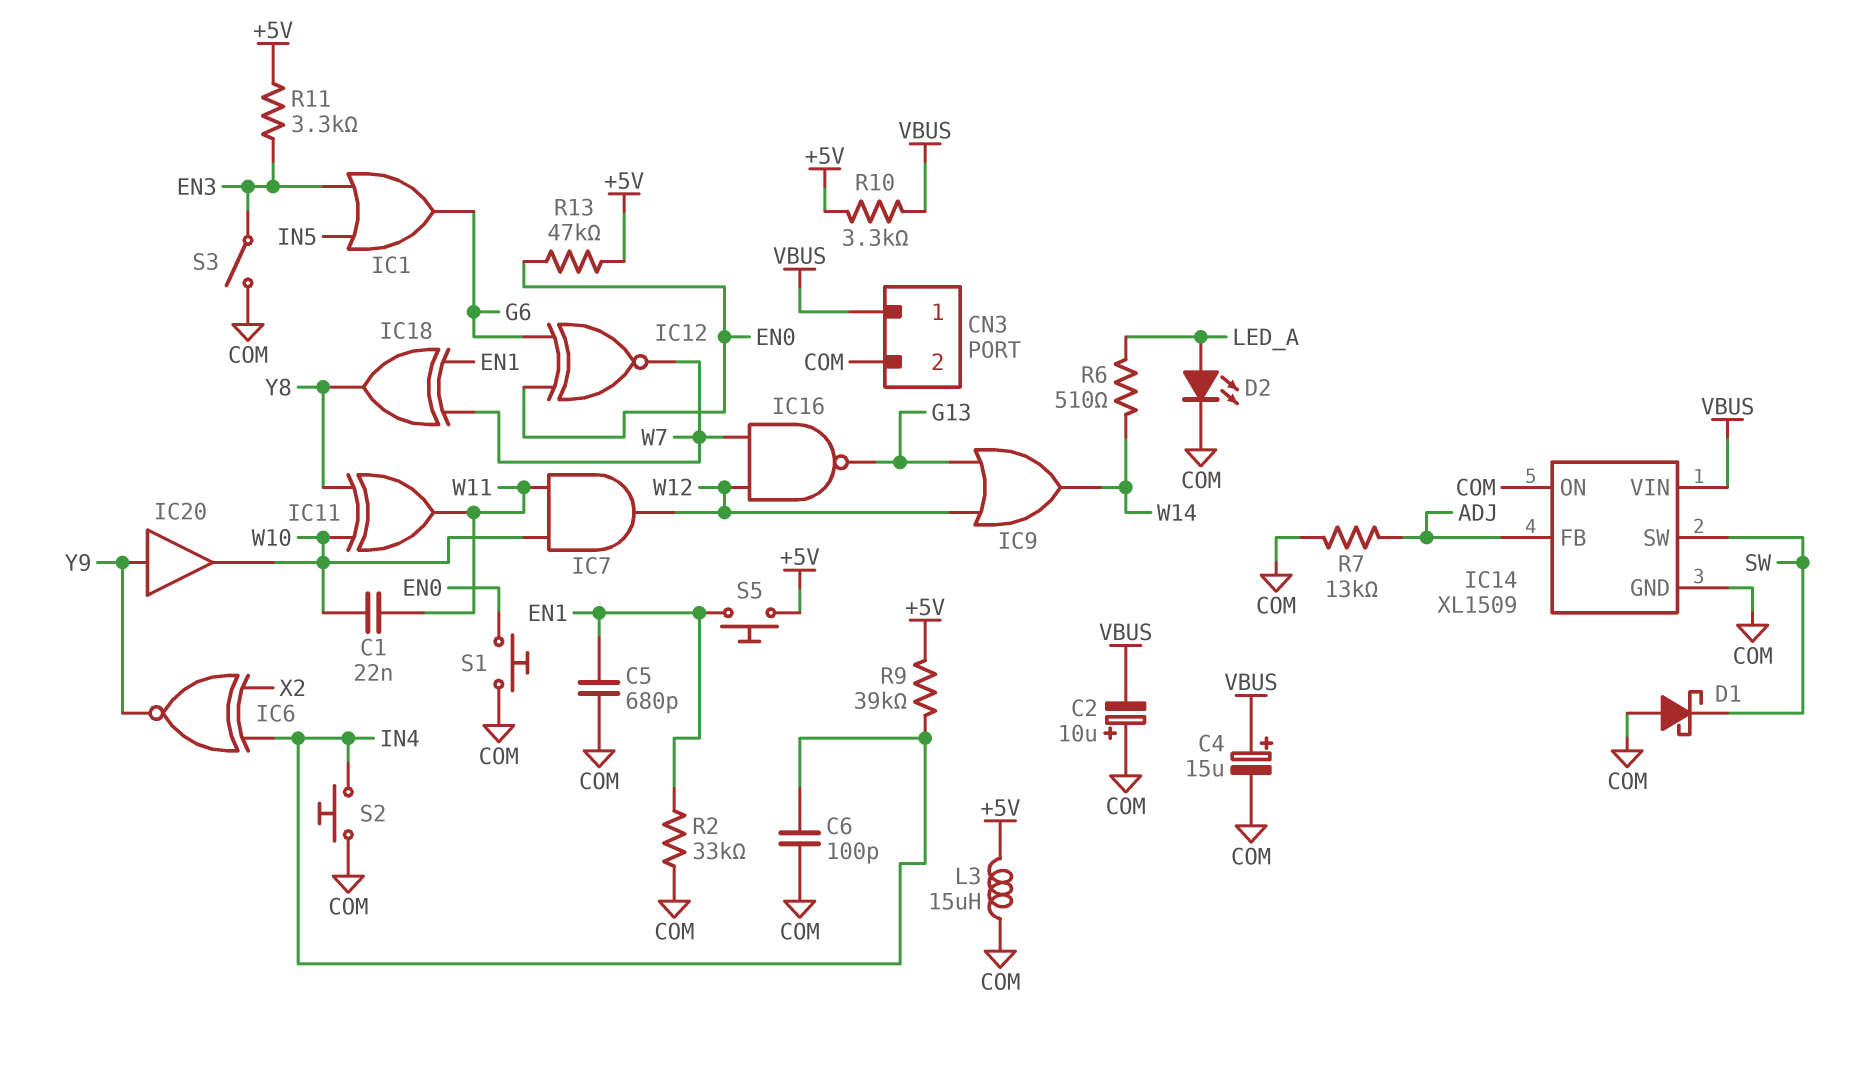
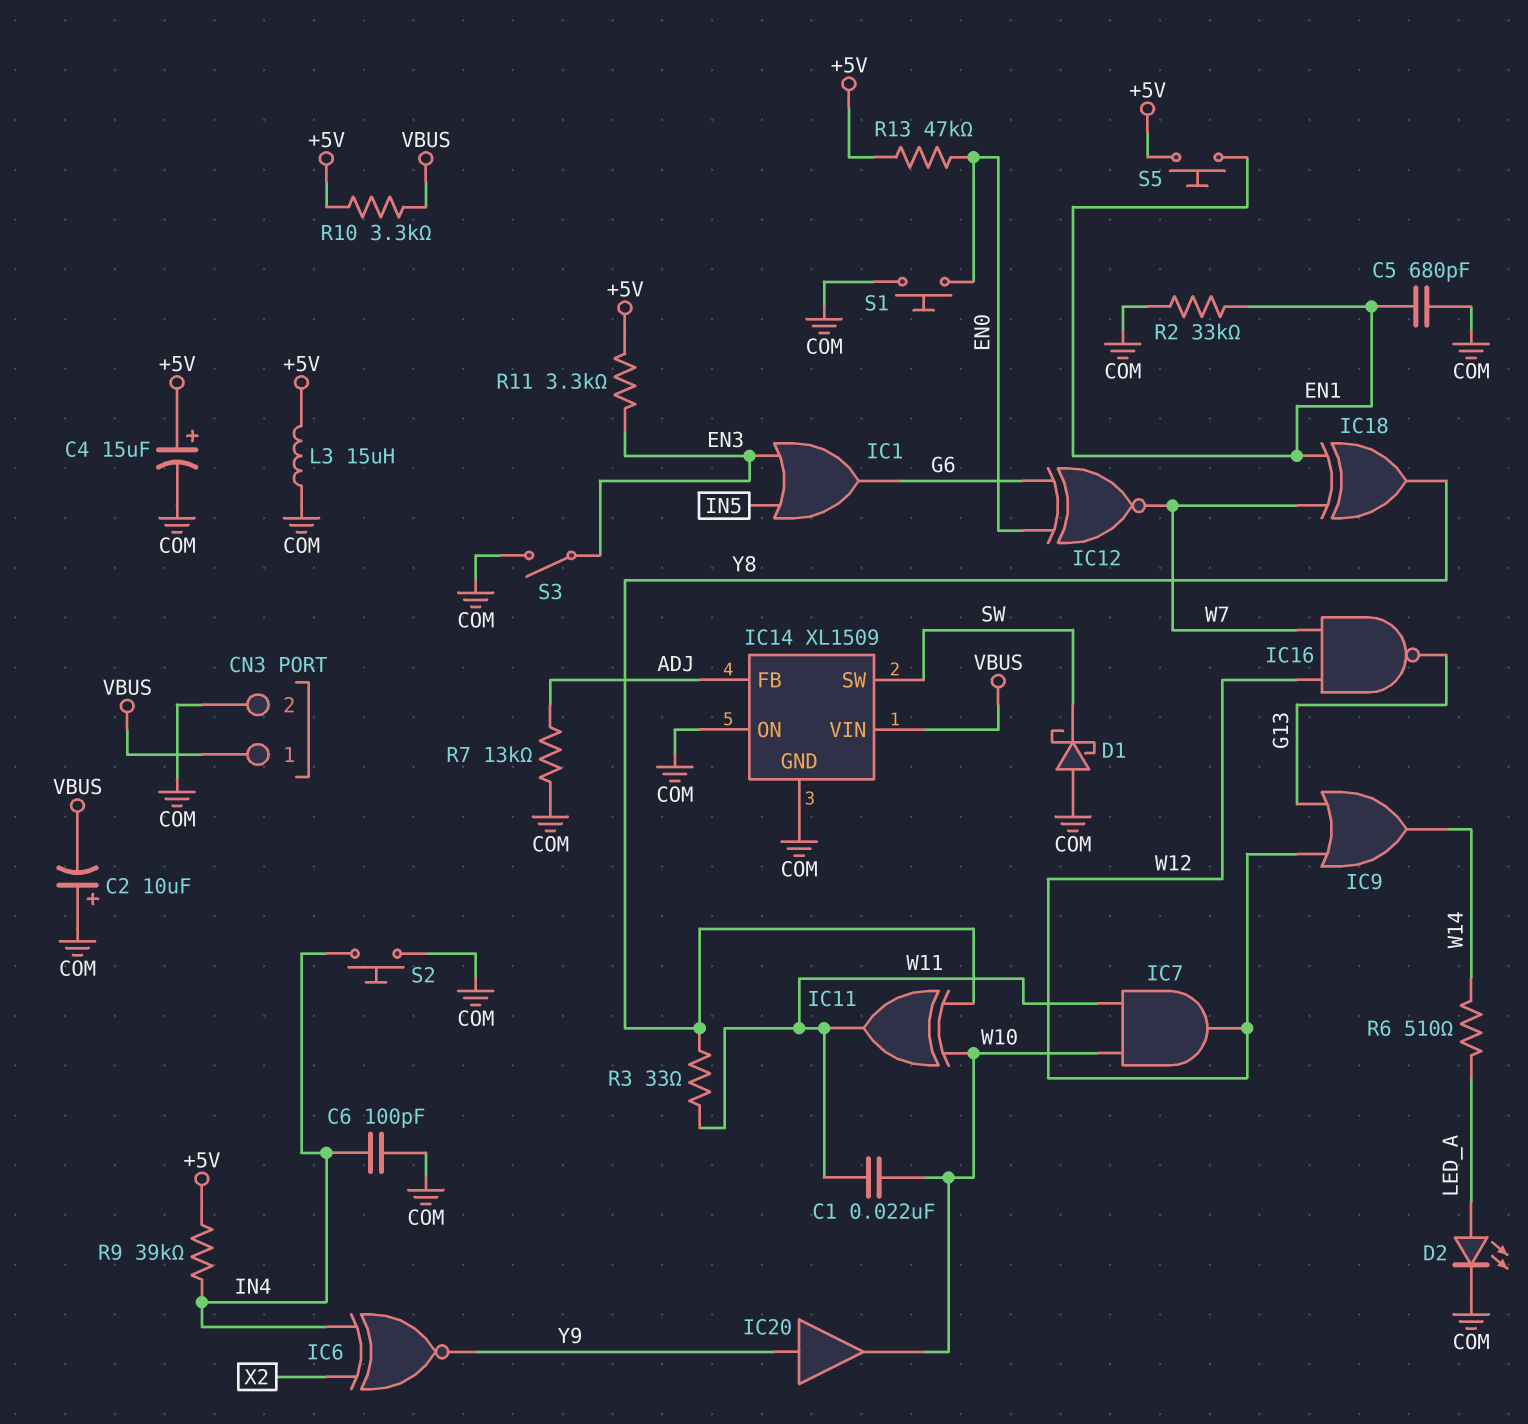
C4: 15uF (plus VBUS, minus COM) -> 15uF (plus +5V, minus COM)
R3: none -> 33 (W11, Y8)

